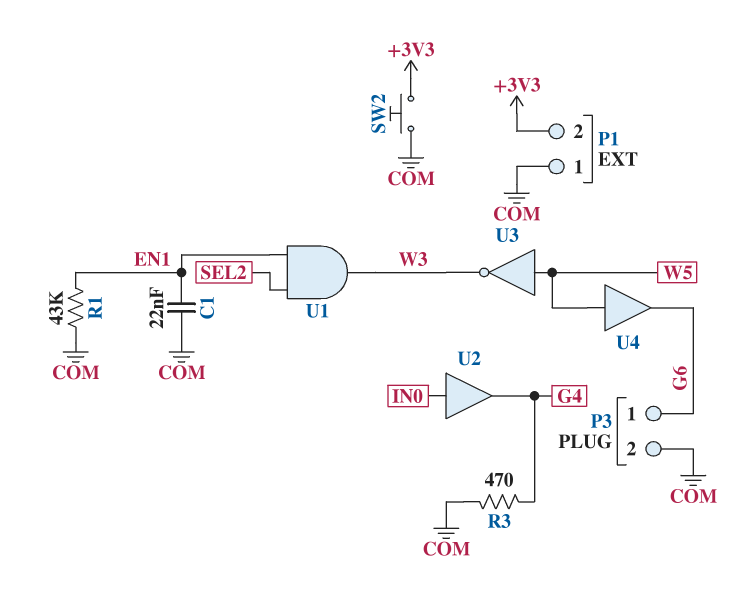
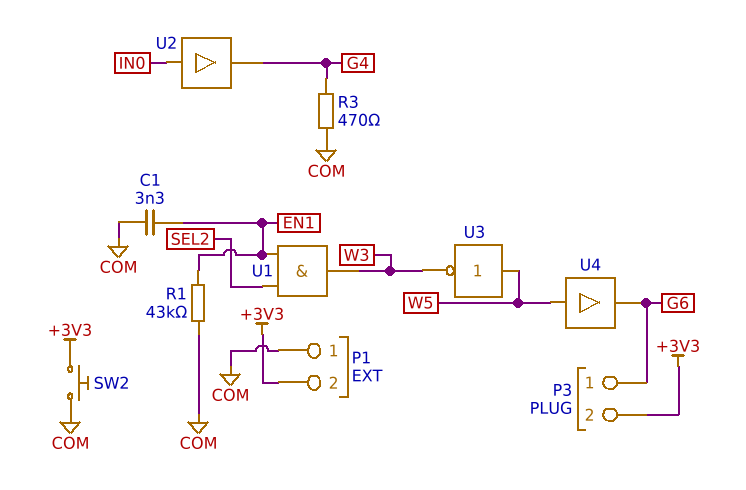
C1: 22nF (COM, EN1) -> 3.3nF (COM, EN1)
P3 pin 2: COM -> +3V3

